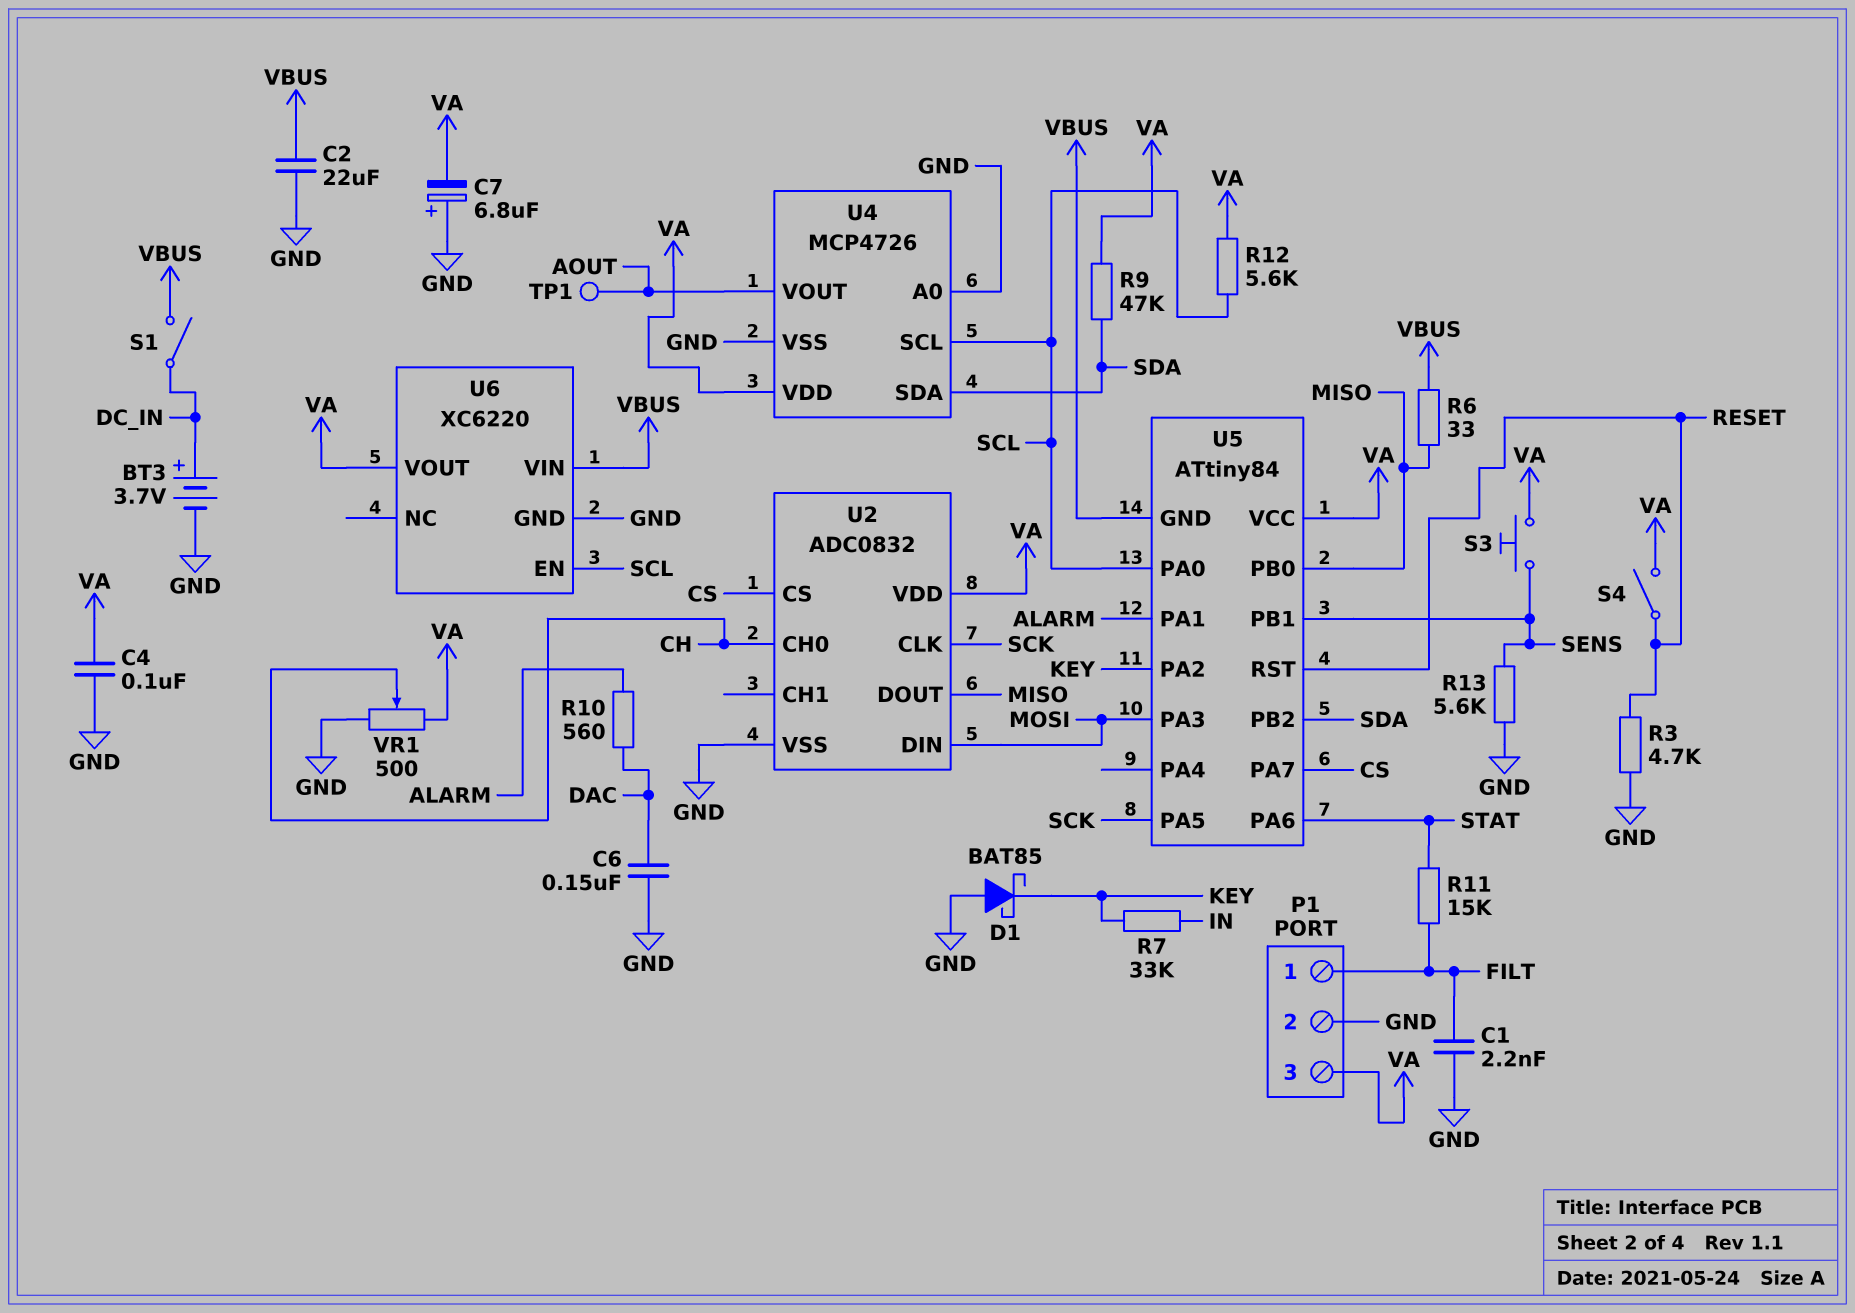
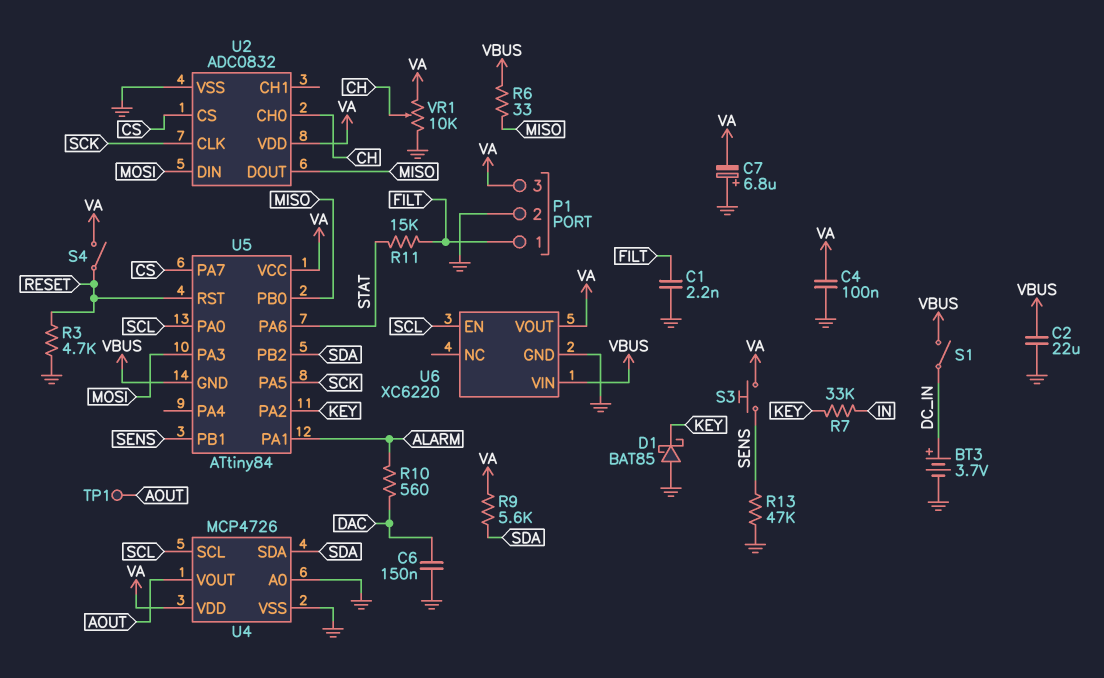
R9: 47k (SDA, VA) -> 5.6k (SDA, VA)
R12: 5.6k (SCL, VA) -> none
R13: 5.6k (GND, SENS) -> 47k (GND, SENS)
VR1: 500 (GND, VA, wiper CH) -> 10k (GND, VA, wiper CH)

